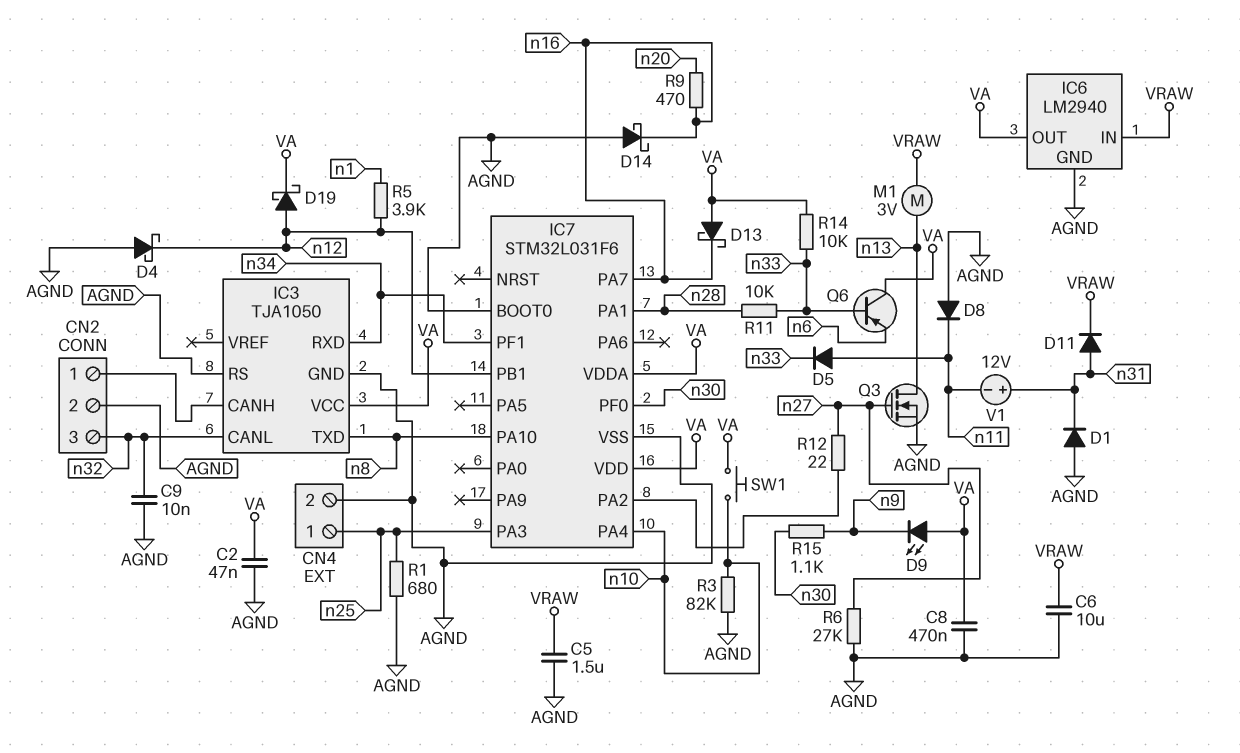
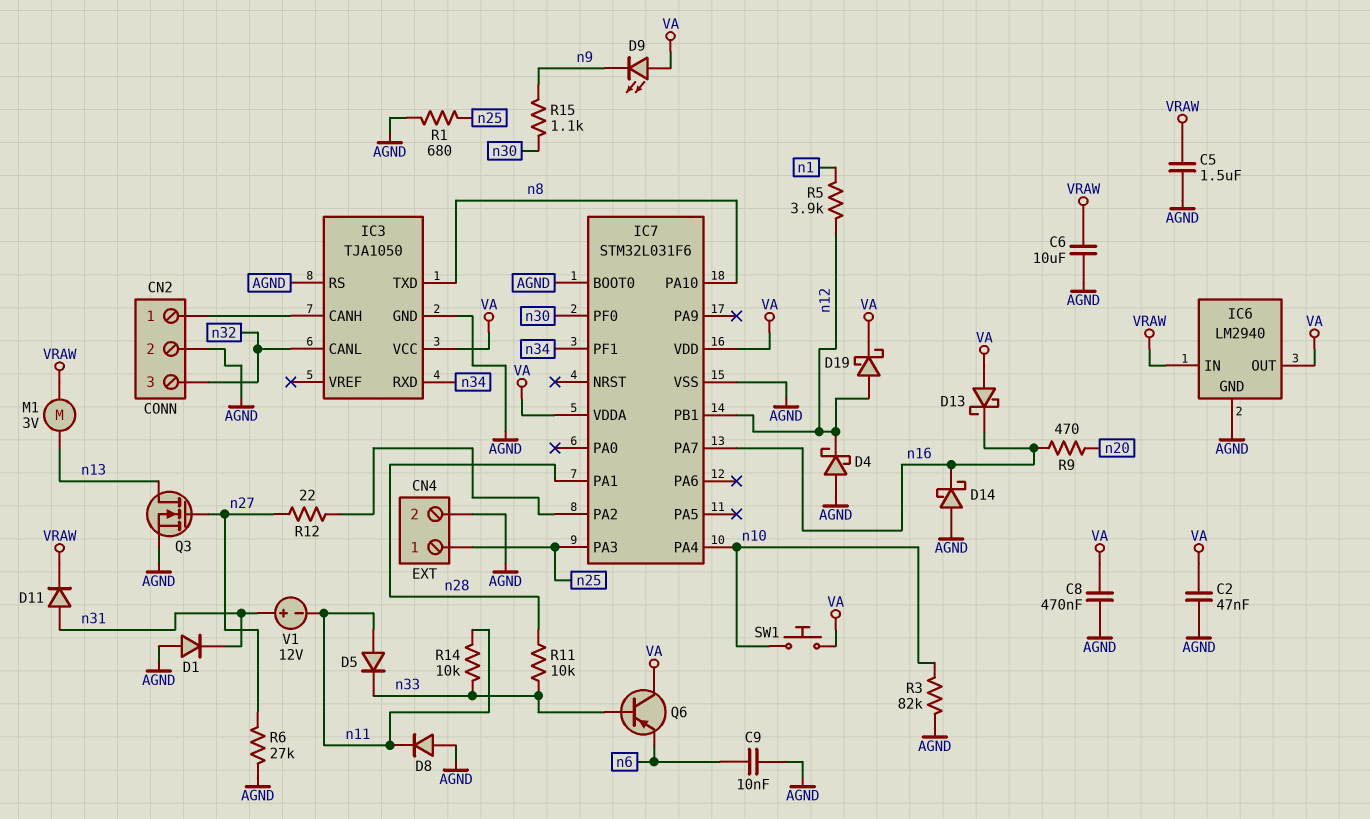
C9: 10nF (AGND, n32) -> 10nF (AGND, n6)
R14: 10k (VA, n33) -> 10k (n11, n33)

